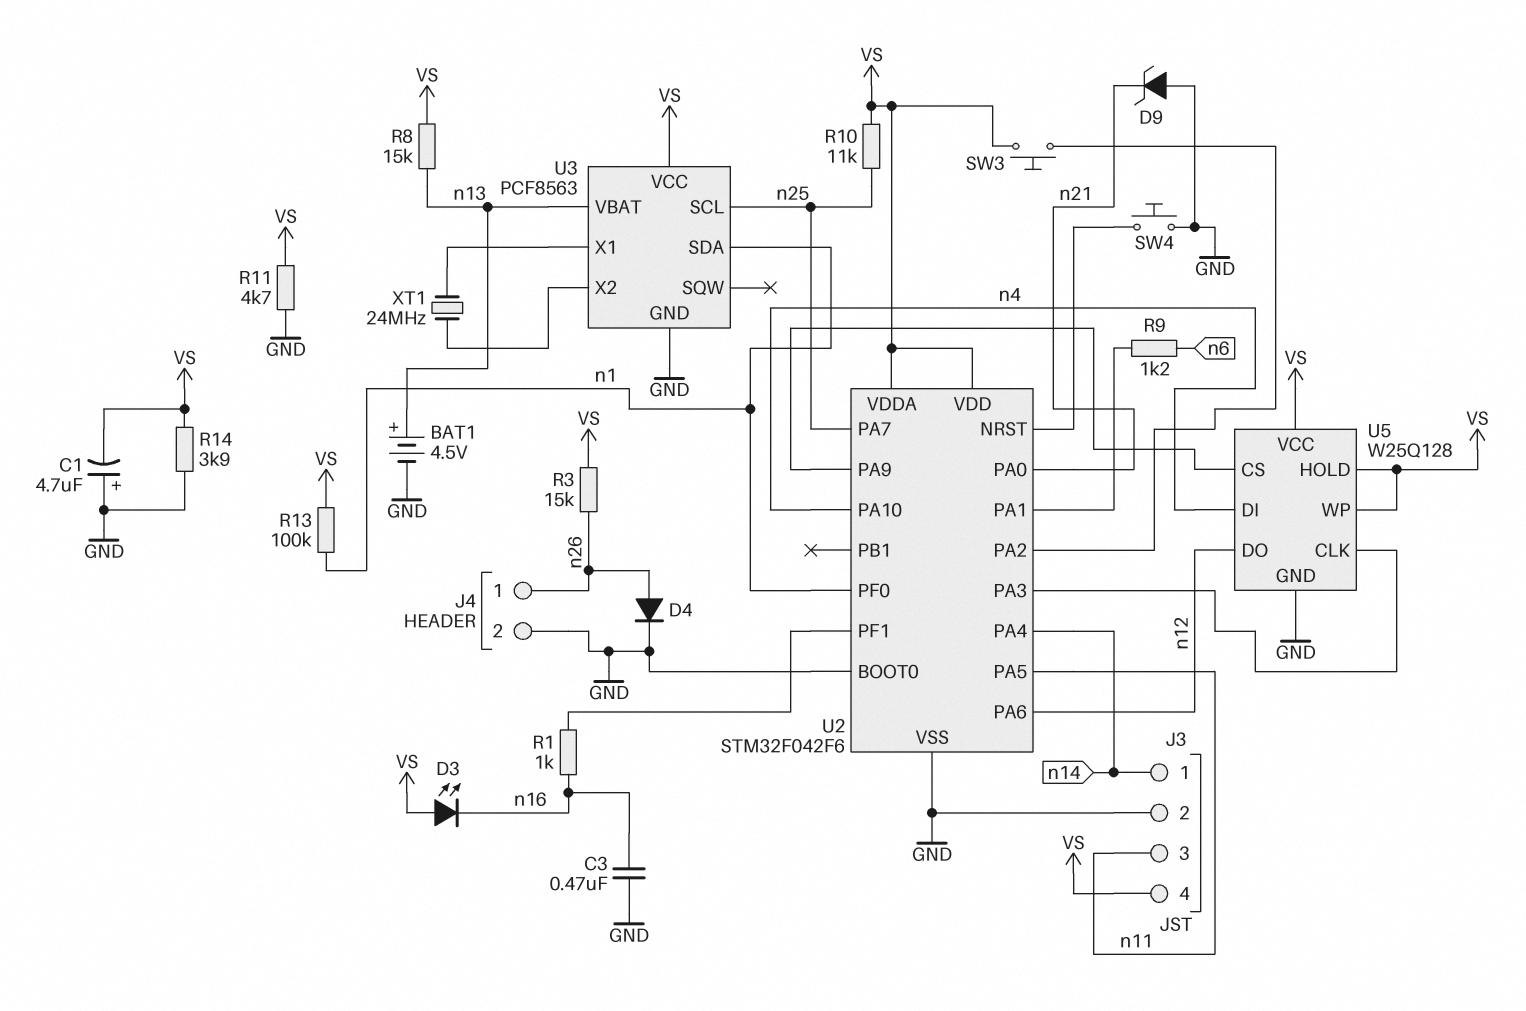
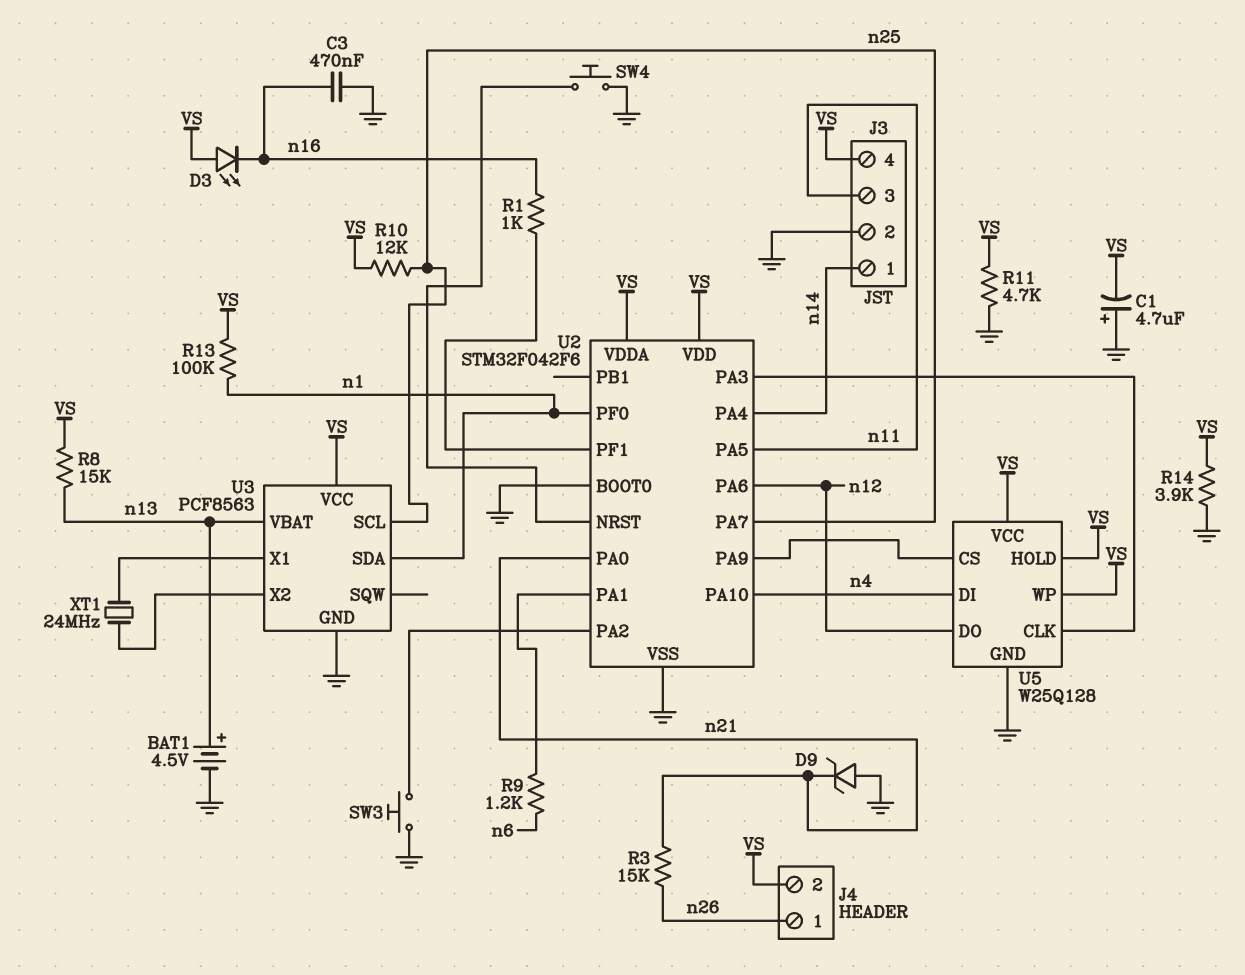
D4: diode (A n26, K GND) -> none
J4 pin 2: GND -> VS
R3: 15k (VS, n26) -> 15k (n21, n26)
R10: 11k (VS, n25) -> 12k (VS, n25)
SW3: button (U2/PA2, VS) -> button (GND, U2/PA2)

